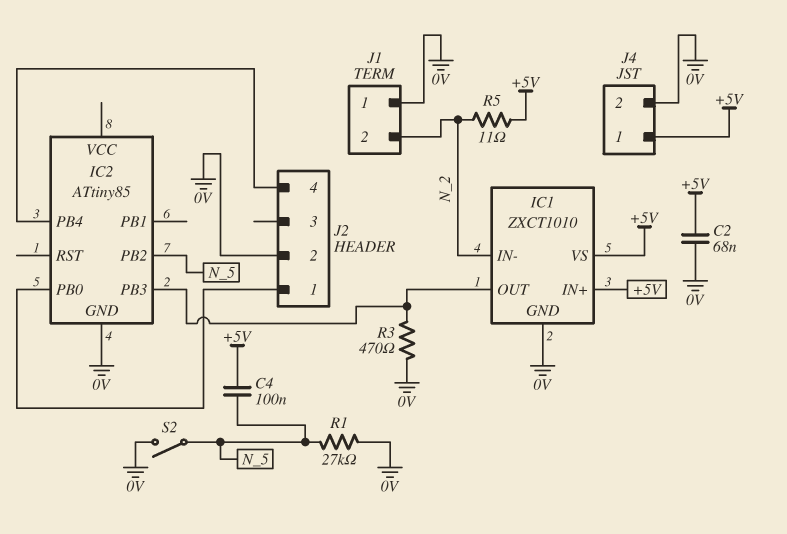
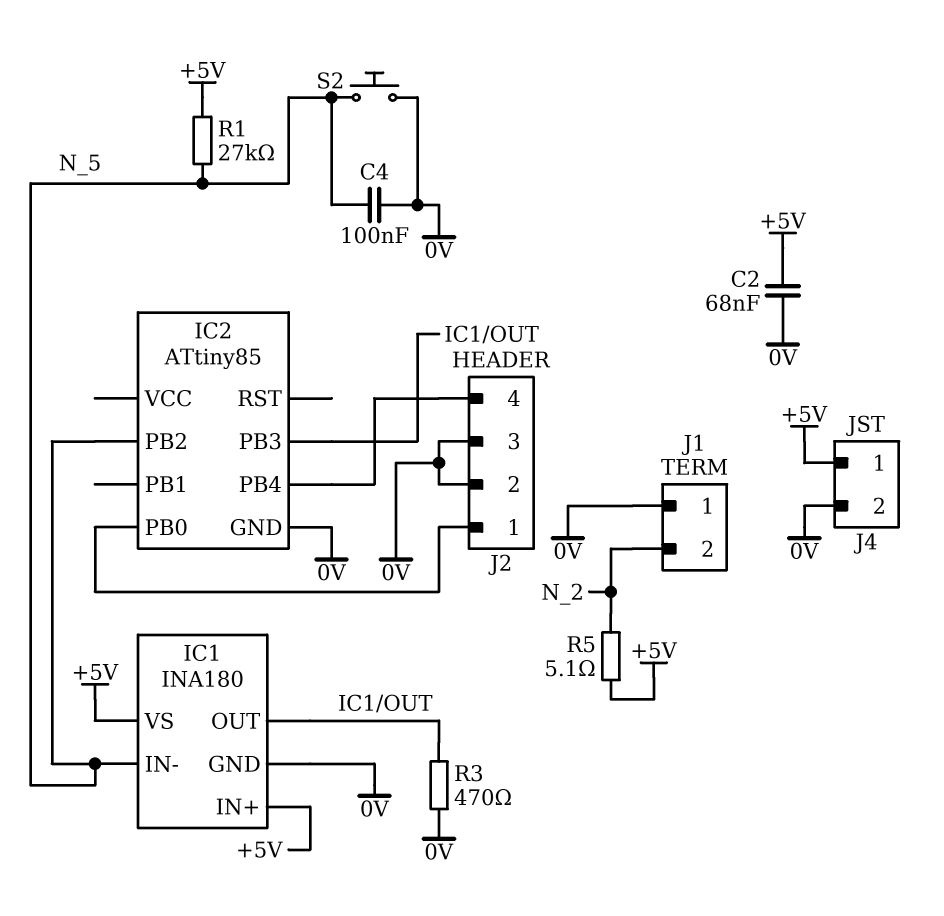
C4: 100nF (+5V, N_5) -> 100nF (0V, N_5)
IC1: ZXCT1010 -> INA180
IC1 pin IN-: N_2 -> N_5
J2 pin 3: none -> 0V
R1: 27k (0V, N_5) -> 27k (+5V, N_5)
R5: 11 (+5V, N_2) -> 5.1 (+5V, N_2)
S2: switch (0V, N_5) -> button (0V, N_5)

